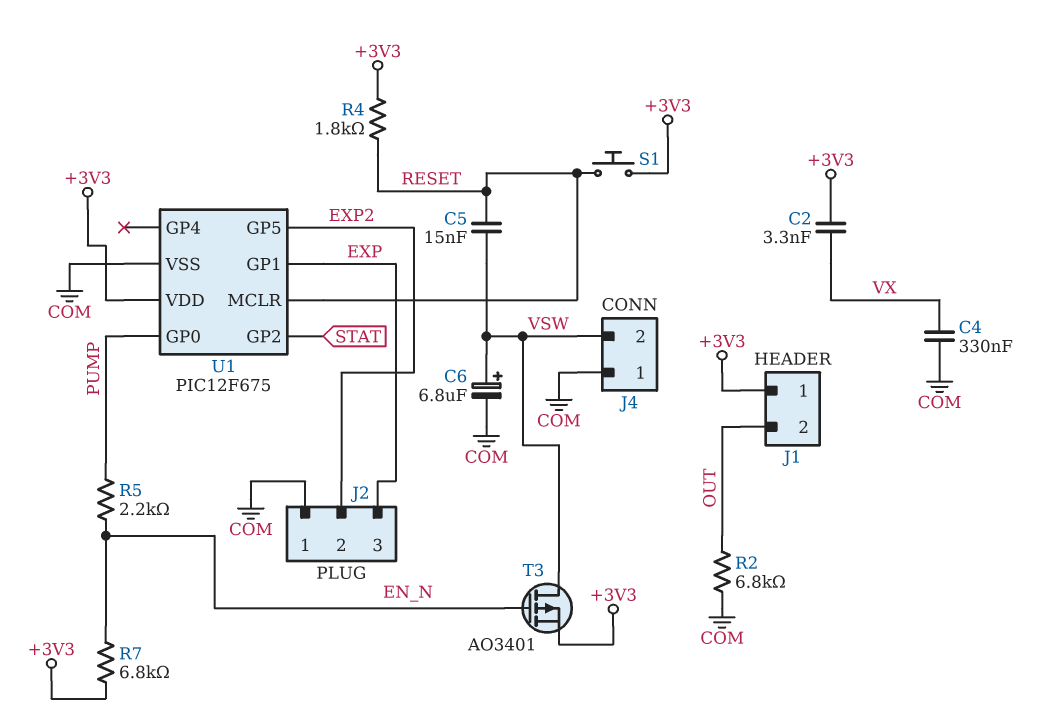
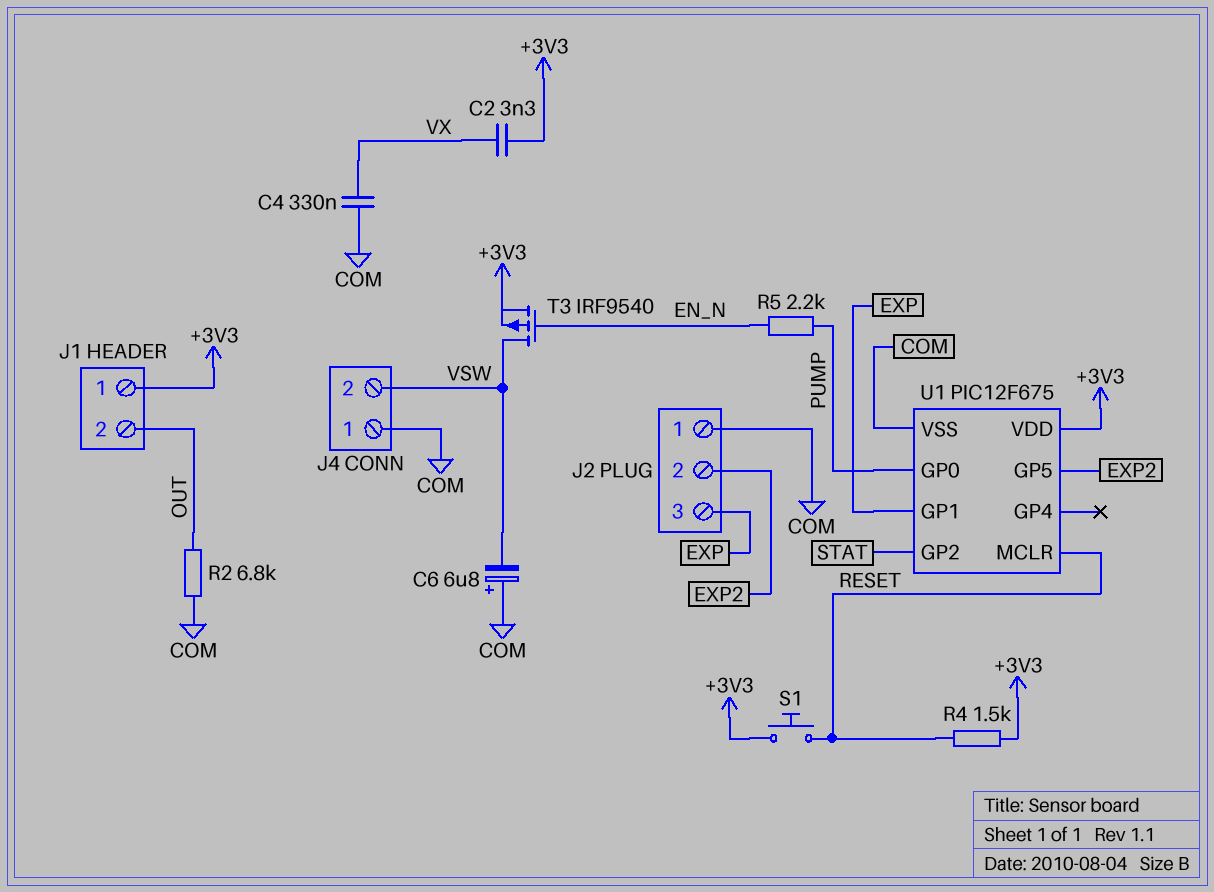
C5: 15nF (RESET, VSW) -> none
C6: 6.8uF (plus VSW, minus COM) -> 6.8uF (plus COM, minus VSW)
R4: 1.8k (+3V3, RESET) -> 1.5k (+3V3, RESET)
R7: 6.8k (+3V3, EN_N) -> none
T3: PMOS AO3401 (G EN_N, D VSW, S +3V3) -> PMOS IRF9540 (G EN_N, D VSW, S +3V3)

